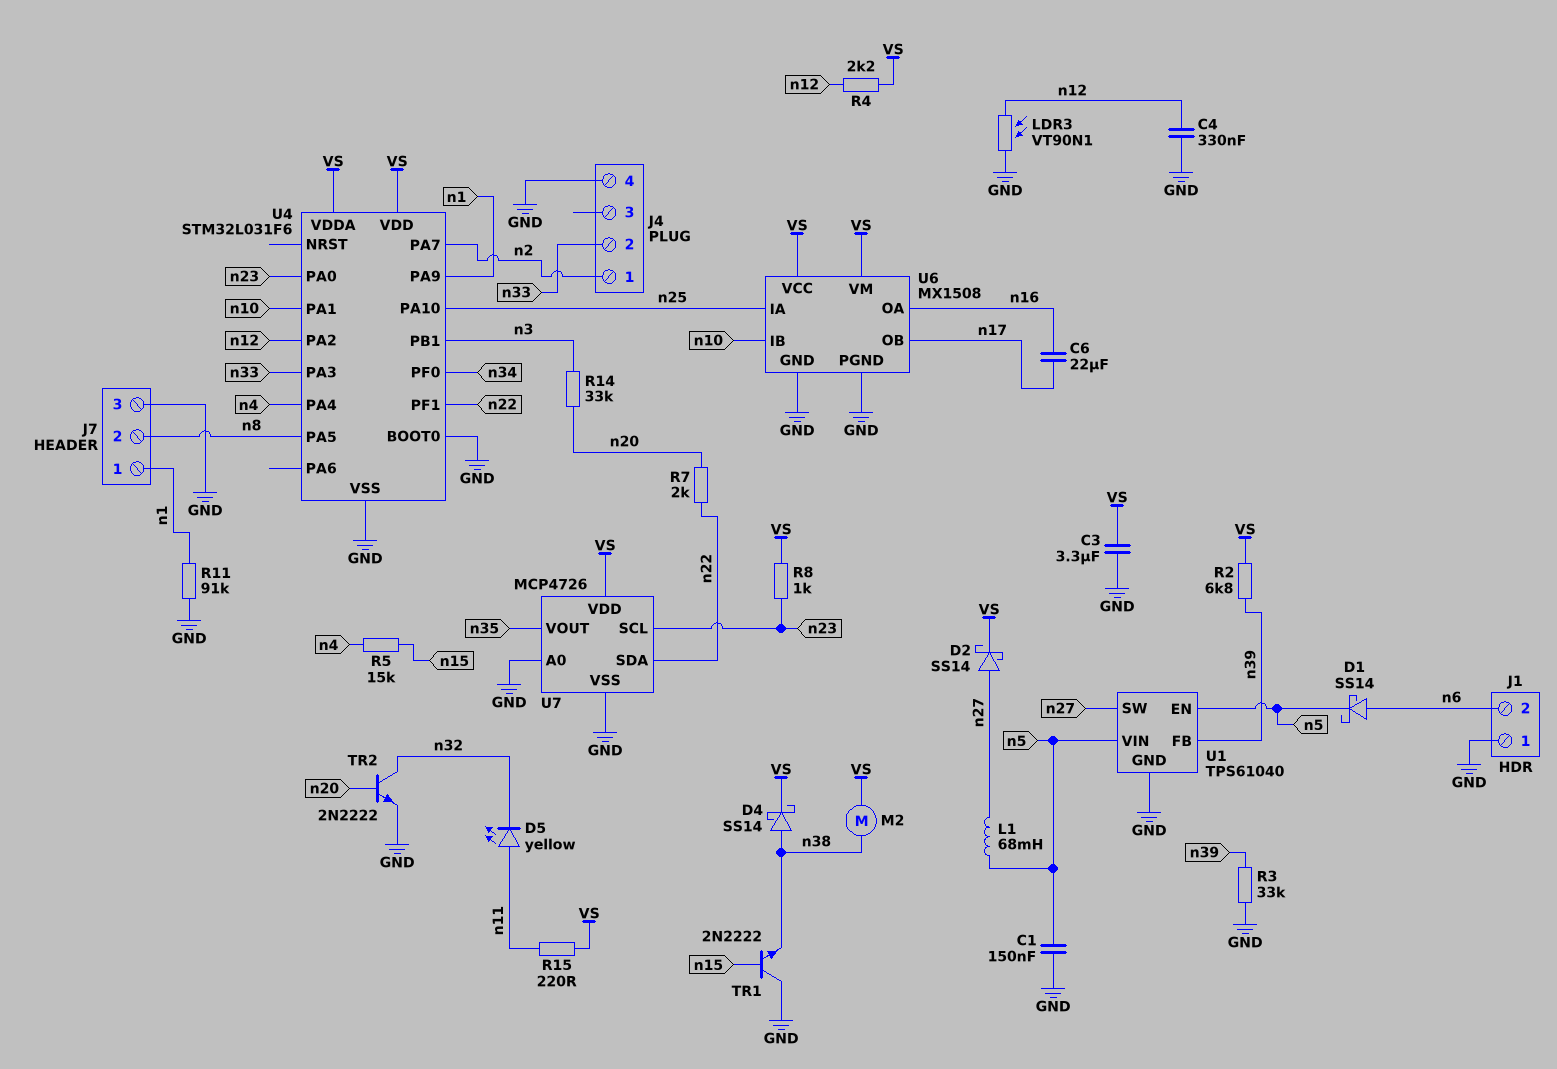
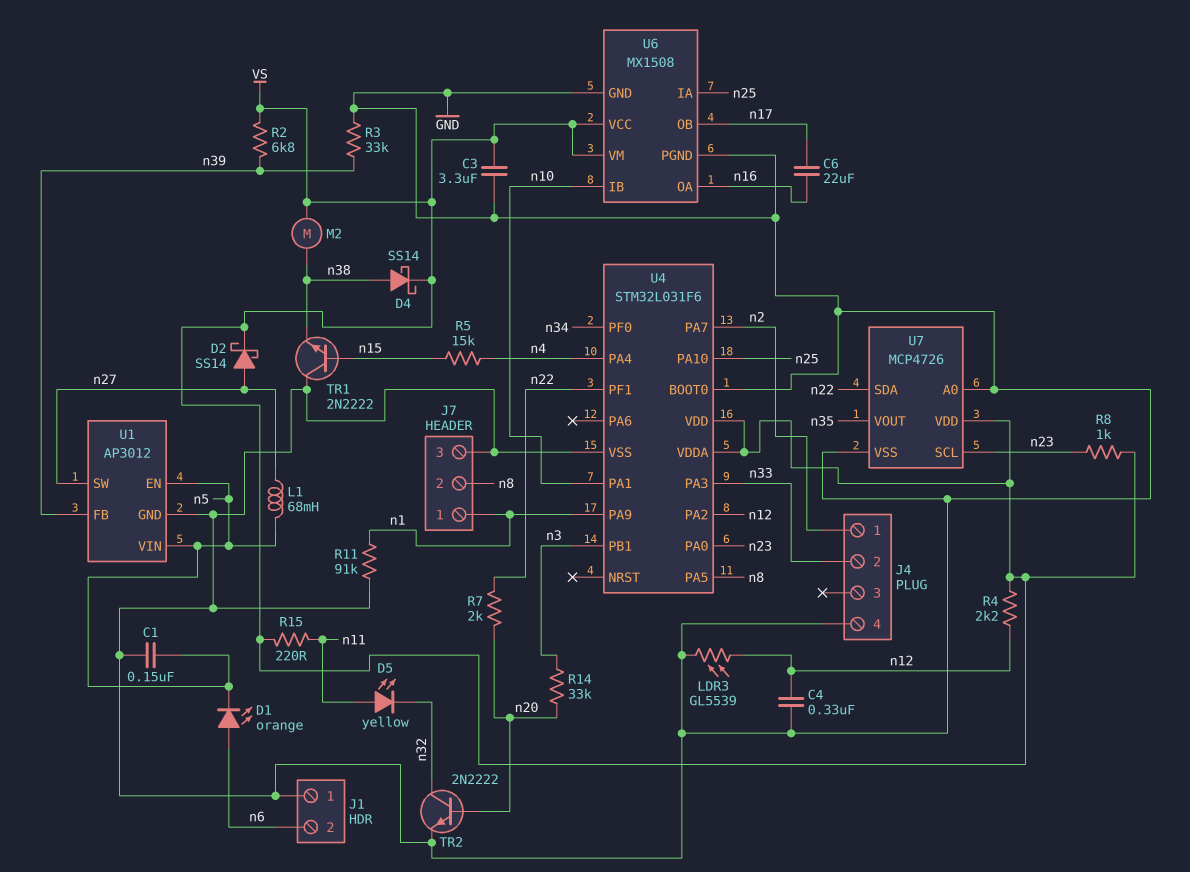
D1: schottky SS14 (A n6, K n5) -> LED orange (A n6, K n5)
LDR3: VT90N1 (GND, n12) -> GL5539 (GND, n12)
U1: TPS61040 -> AP3012

